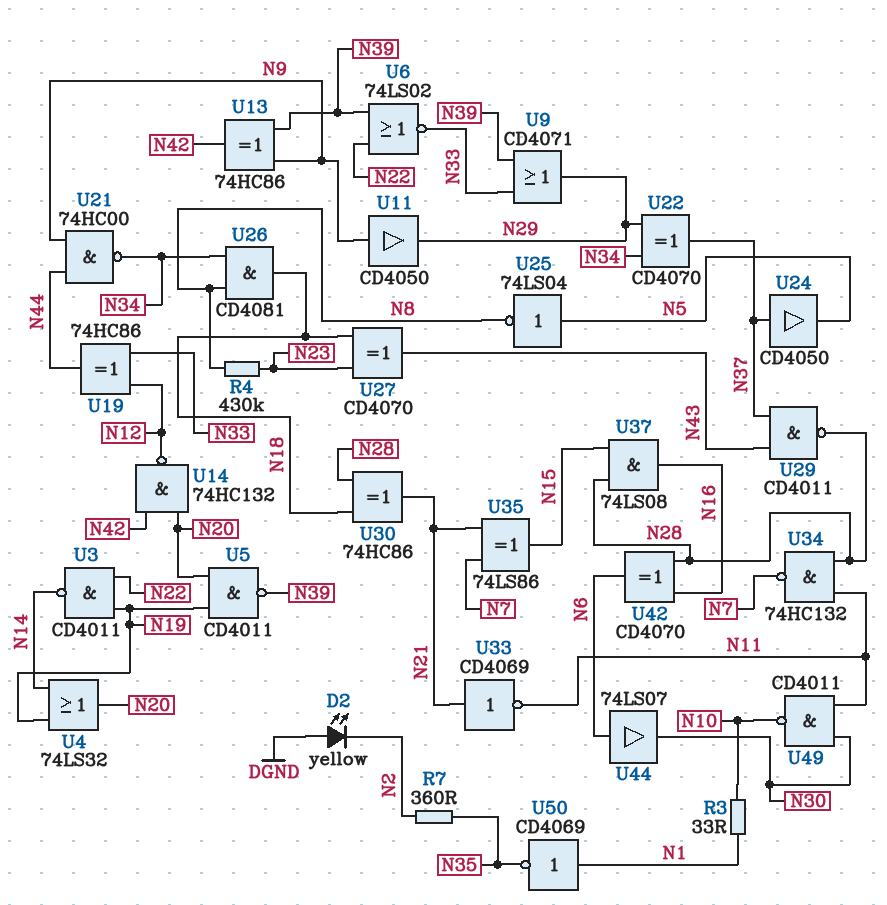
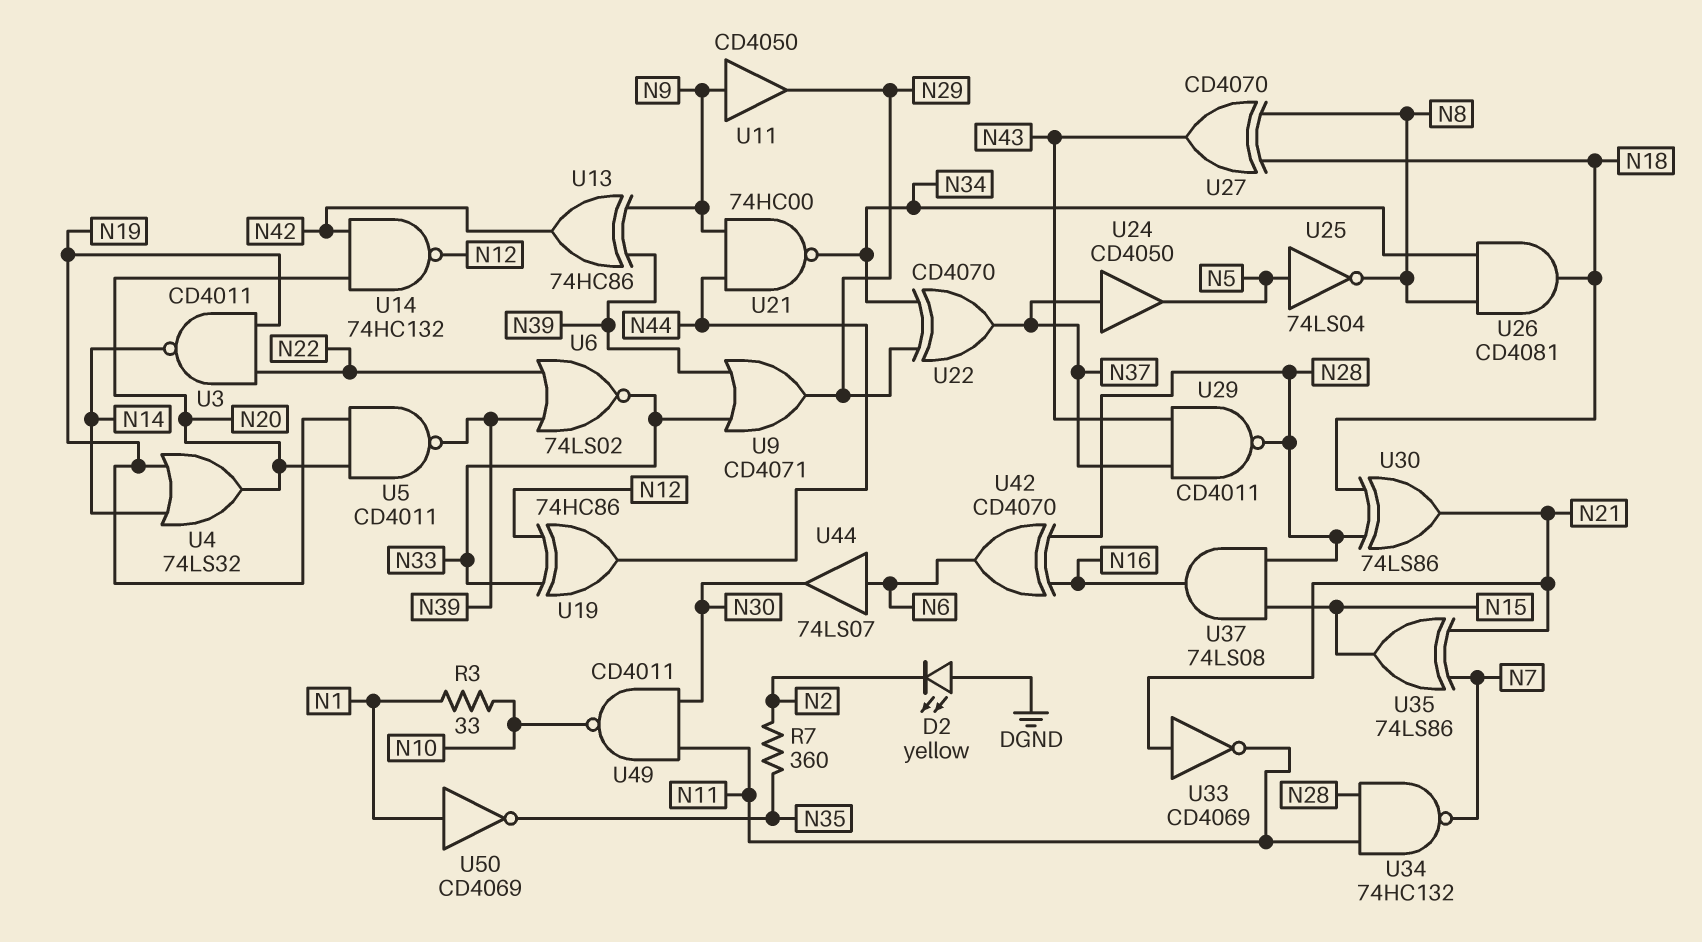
R4: 430k (N8, N23) -> none
U27: XOR CD4070 (in N18, in N23, out N43) -> XOR CD4070 (in N8, in N18, out N43)
U30: XOR 74HC86 (in N18, in N28, out N21) -> XOR 74LS86 (in N18, in N28, out N21)

